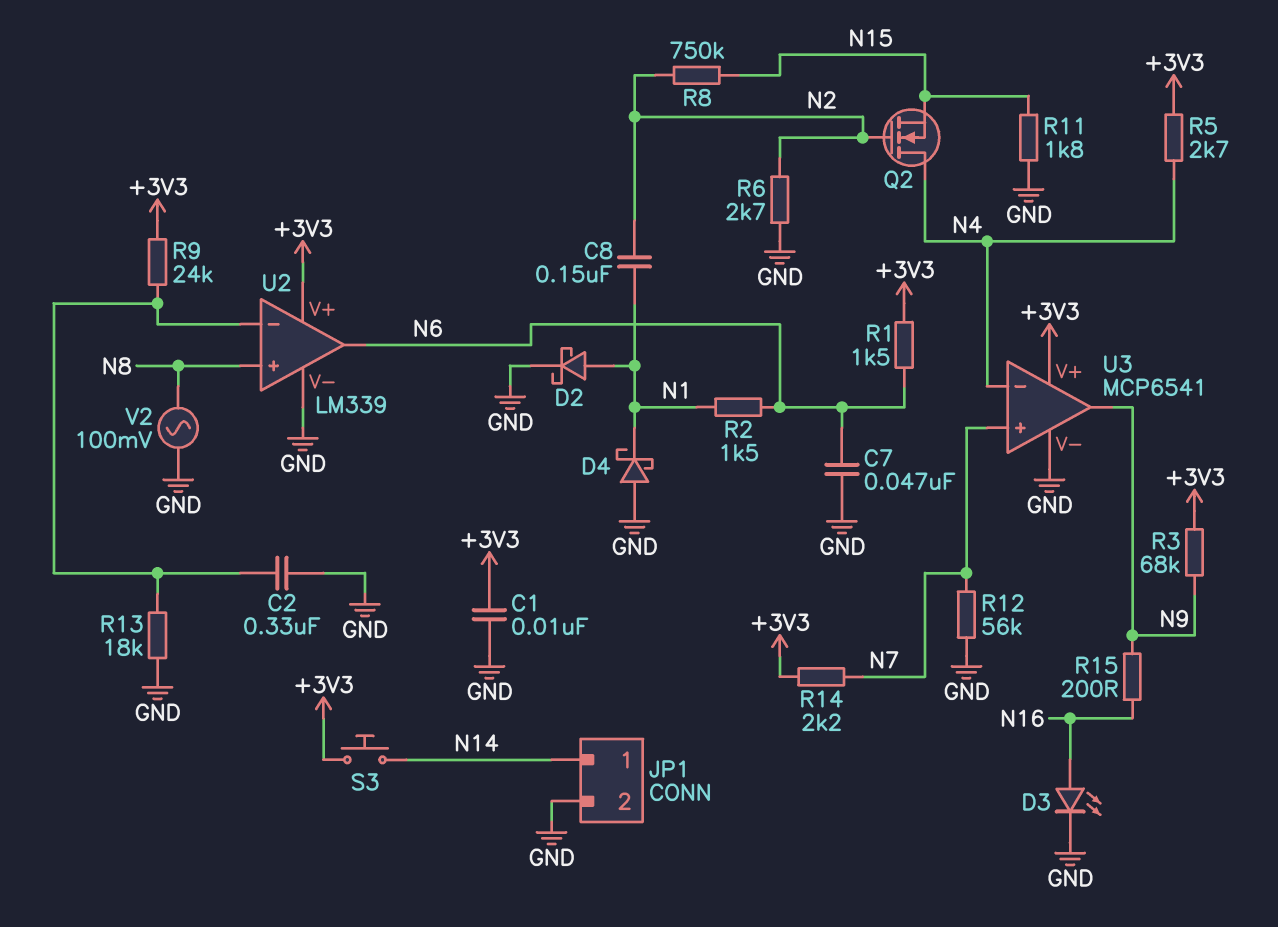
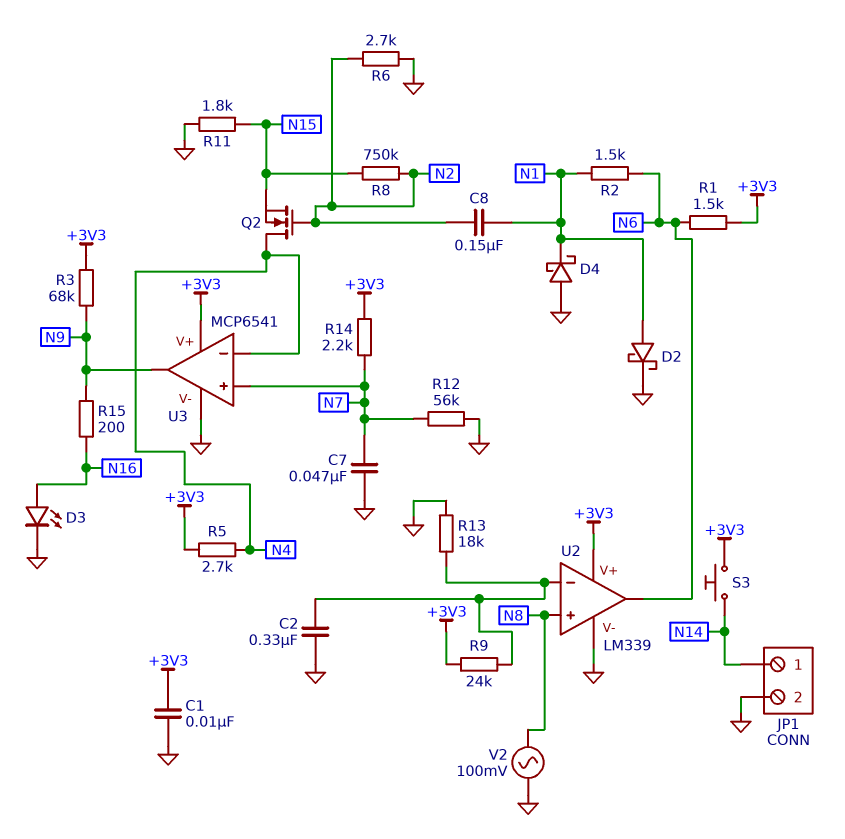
C7: 47nF (GND, N6) -> 47nF (GND, N7)

